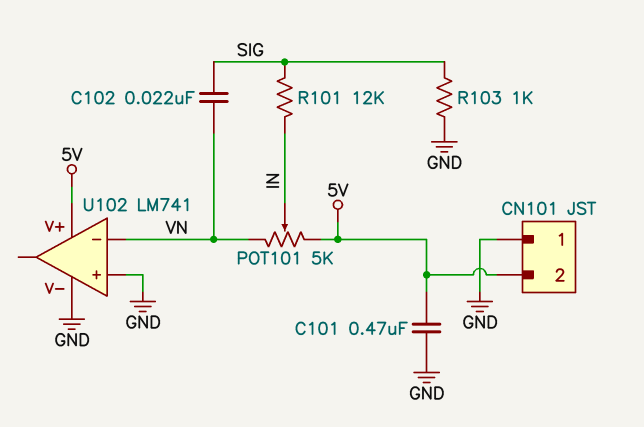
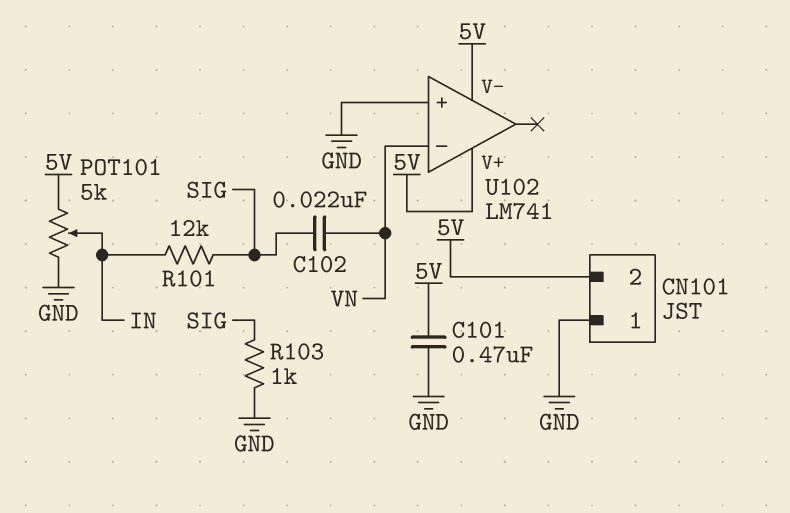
POT101: 5k (5V, VN, wiper IN) -> 5k (5V, GND, wiper IN)
U102 pin V-: GND -> 5V

